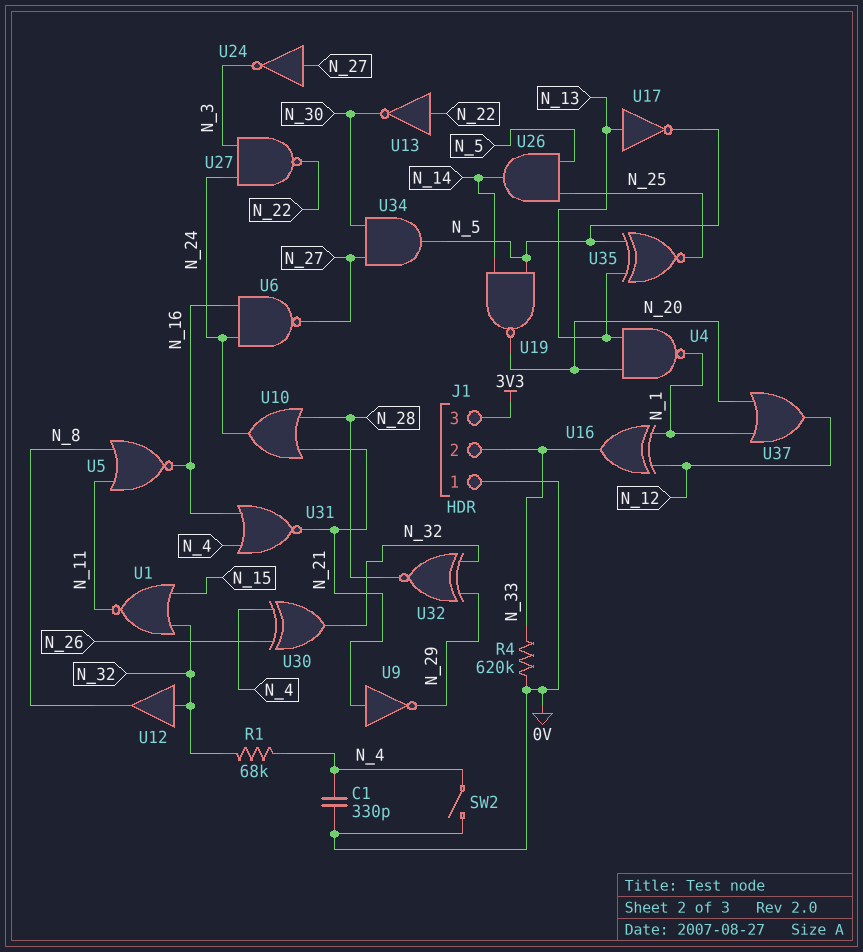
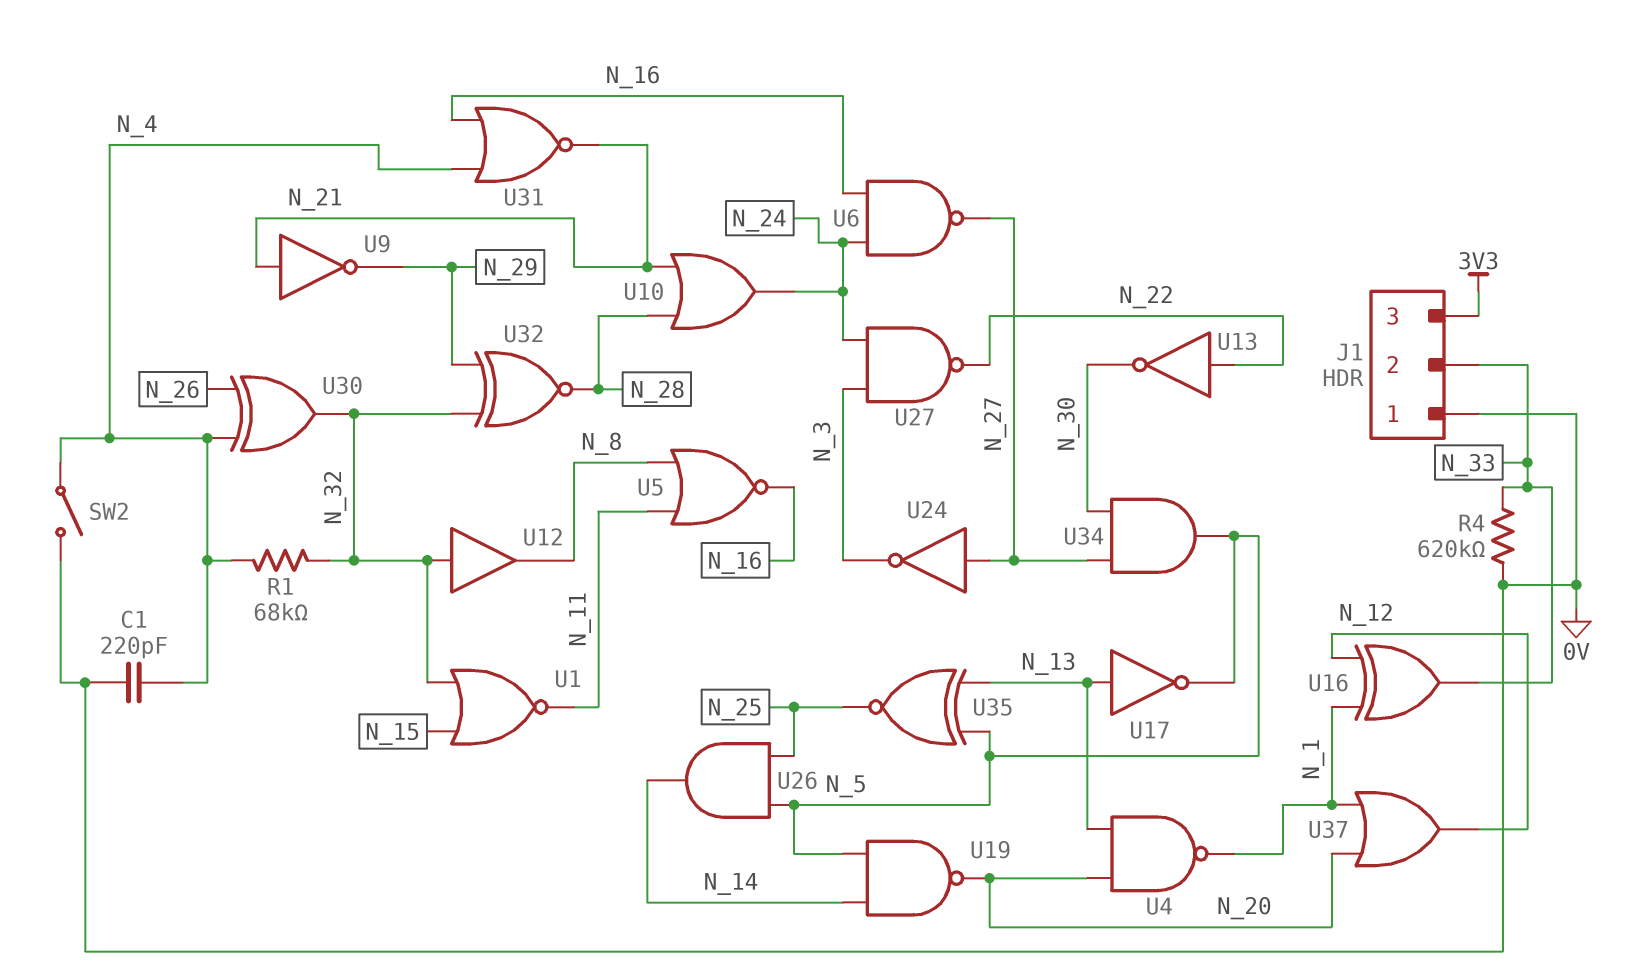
C1: 330pF (0V, N_4) -> 220pF (0V, N_4)

